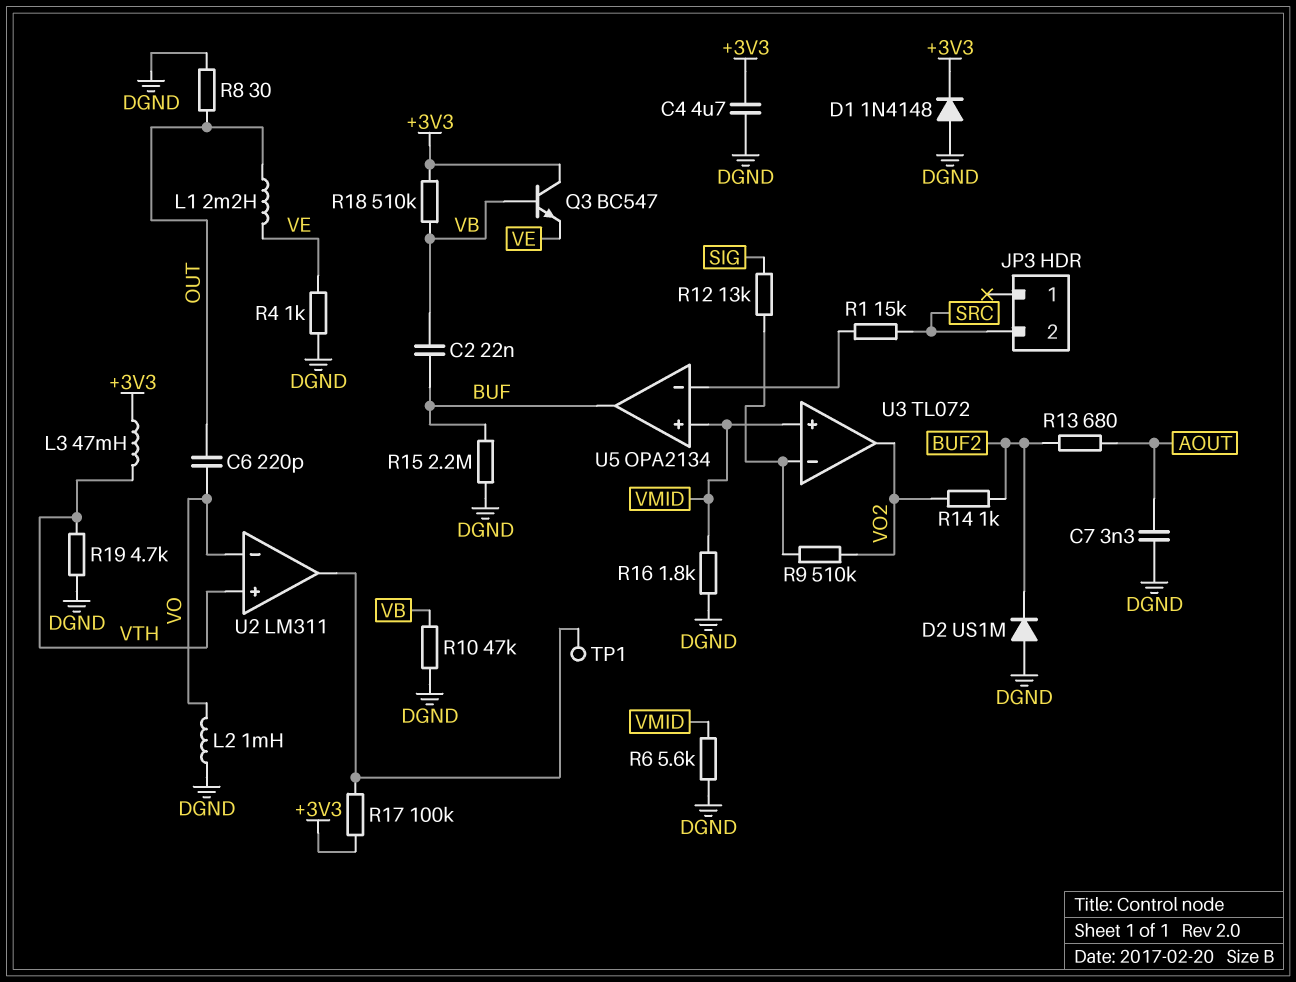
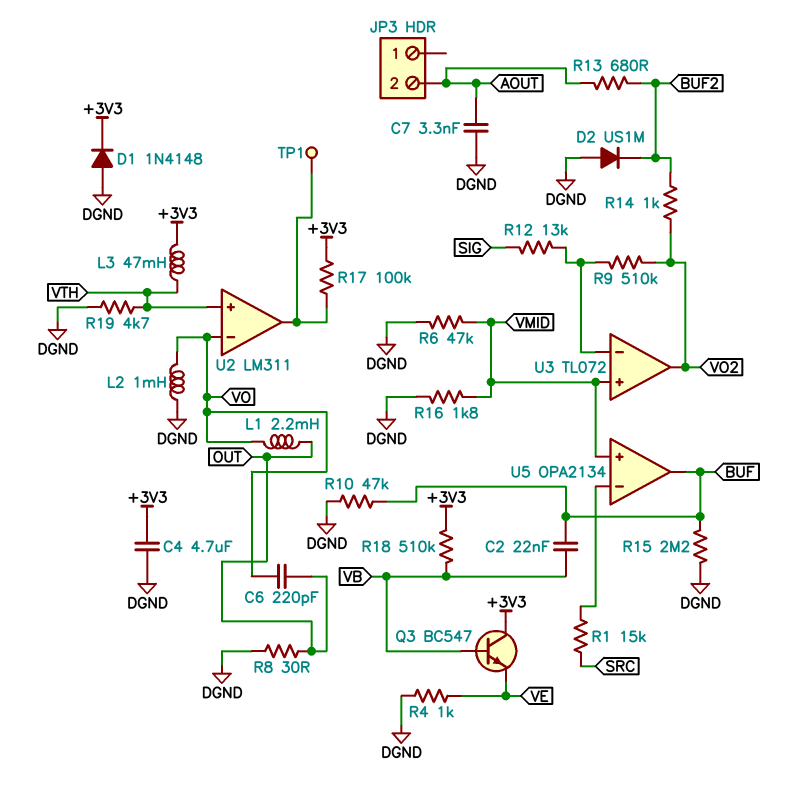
JP3 pin 2: SRC -> AOUT
L1: 2.2mH (OUT, VE) -> 2.2mH (OUT, VO)
R6: 5.6k (DGND, VMID) -> 47k (DGND, VMID)
R10: 47k (DGND, VB) -> 47k (BUF, DGND)

